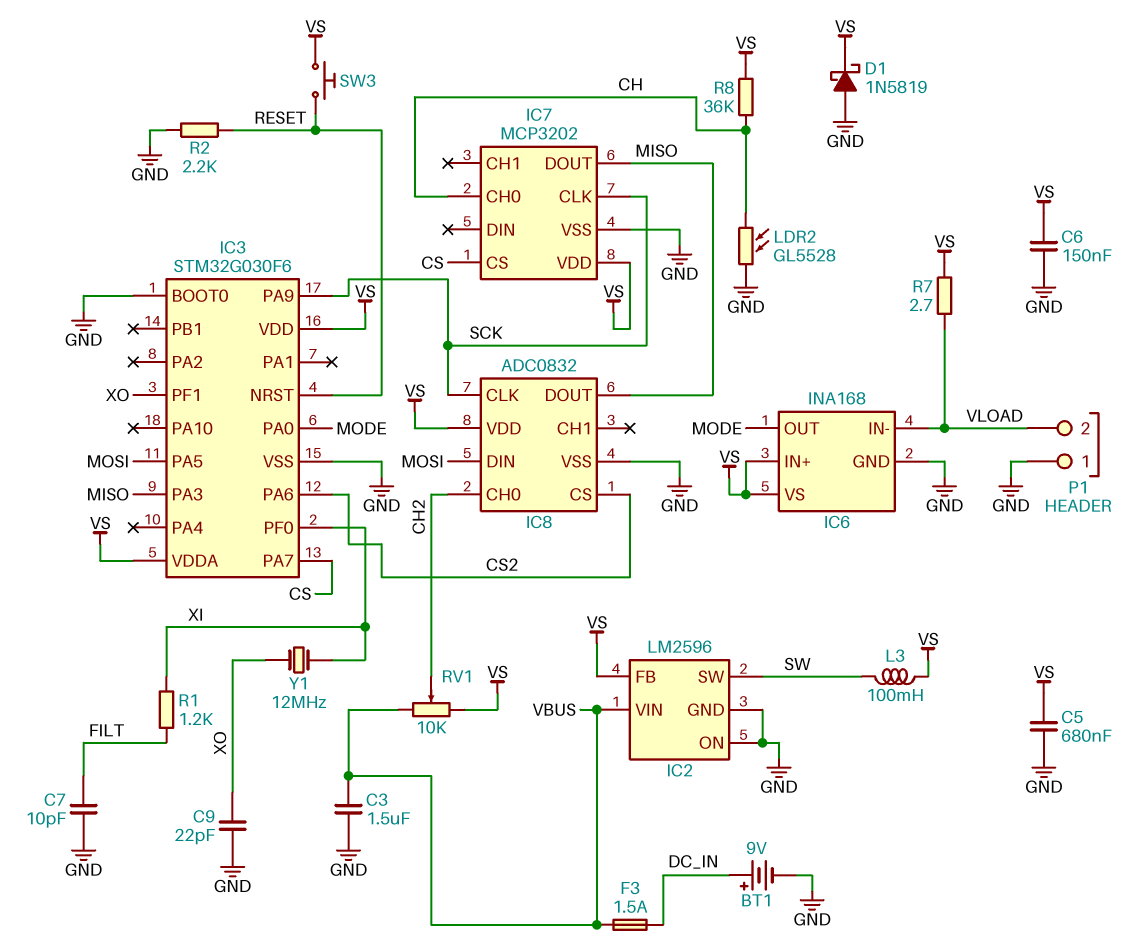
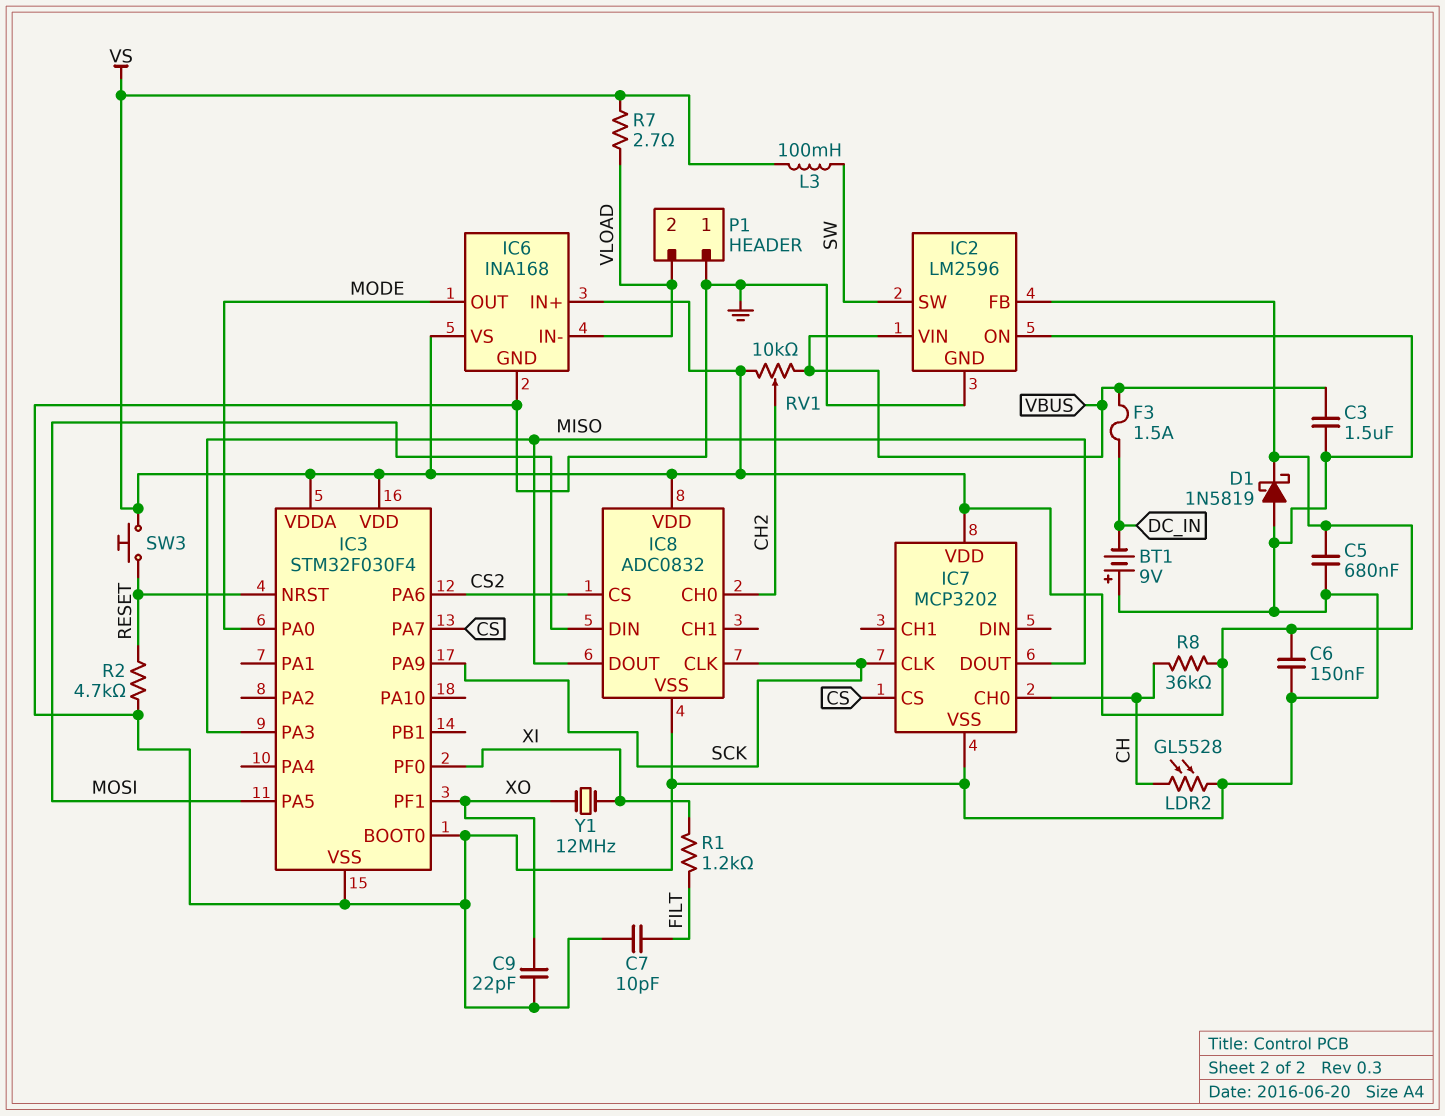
BT1: 9V (plus DC_IN, minus GND) -> 9V (plus GND, minus DC_IN)
IC3: STM32G030F6 -> STM32F030F4
R2: 2.2k (GND, RESET) -> 4.7k (GND, RESET)

